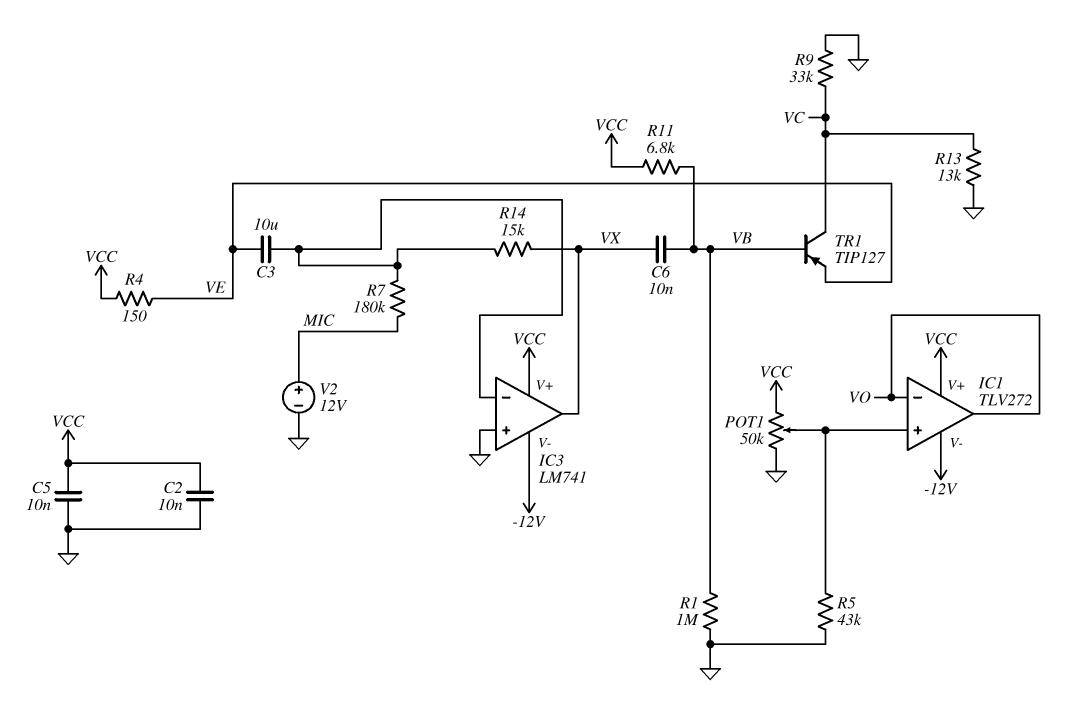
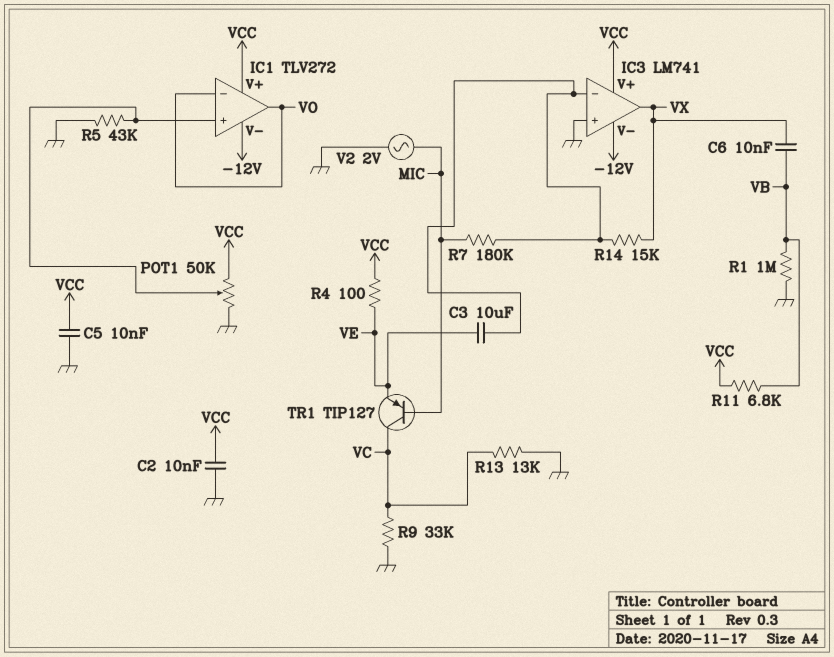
R4: 150 (VCC, VE) -> 100 (VCC, VE)
TR1: PNP TIP127 (B VB, C VC, E VE) -> PNP TIP127 (B MIC, C VC, E VE)
V2: 12V (plus MIC, minus GND) -> AC 2V (GND, MIC)

